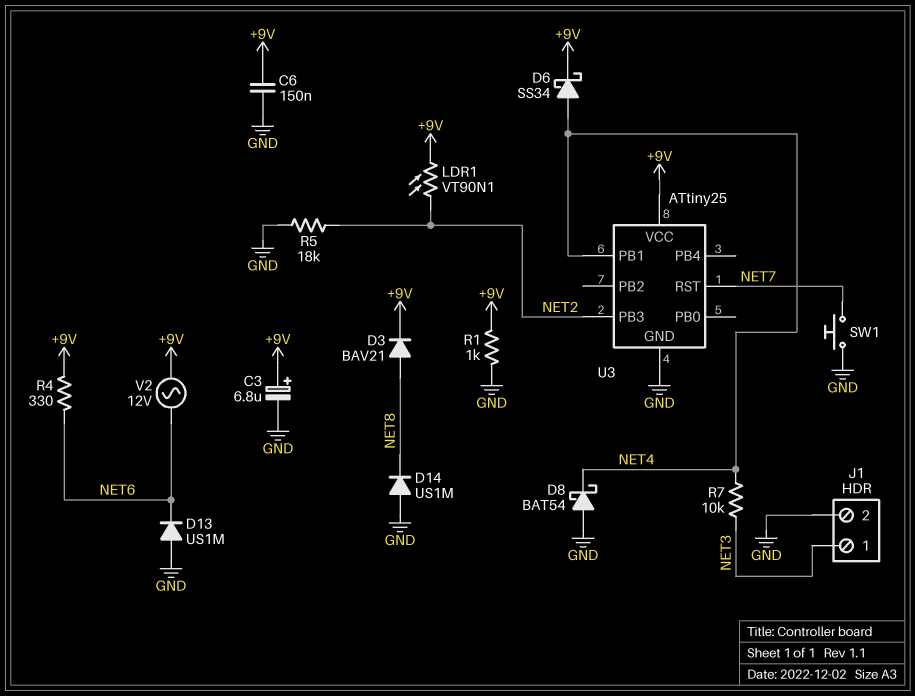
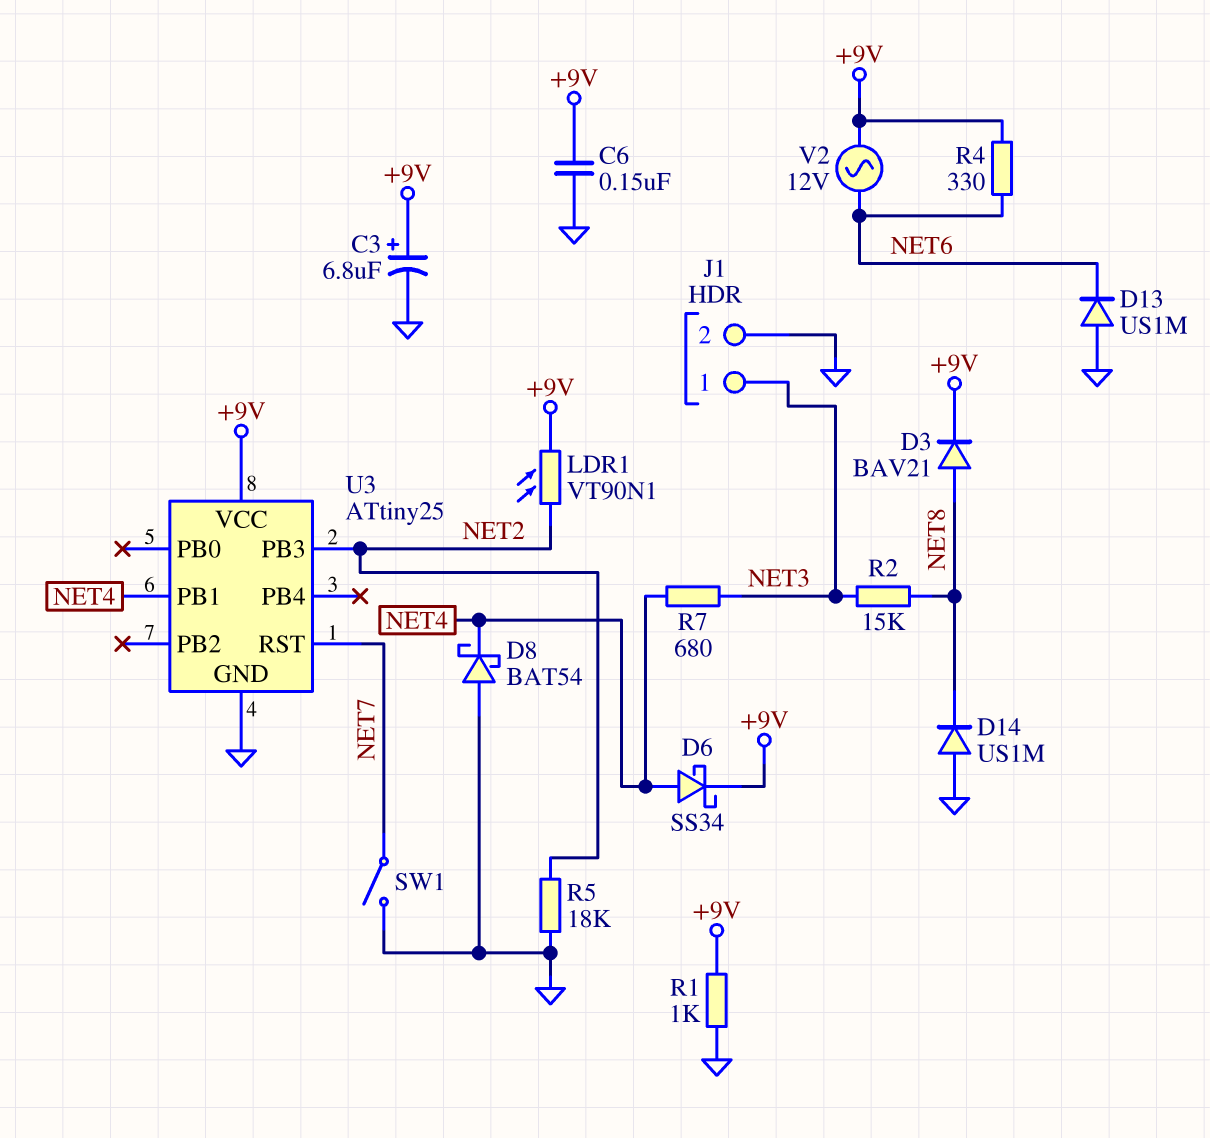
R2: none -> 15k (NET3, NET8)
R7: 10k (NET3, NET4) -> 680 (NET3, NET4)
SW1: button (GND, NET7) -> switch (GND, NET7)

